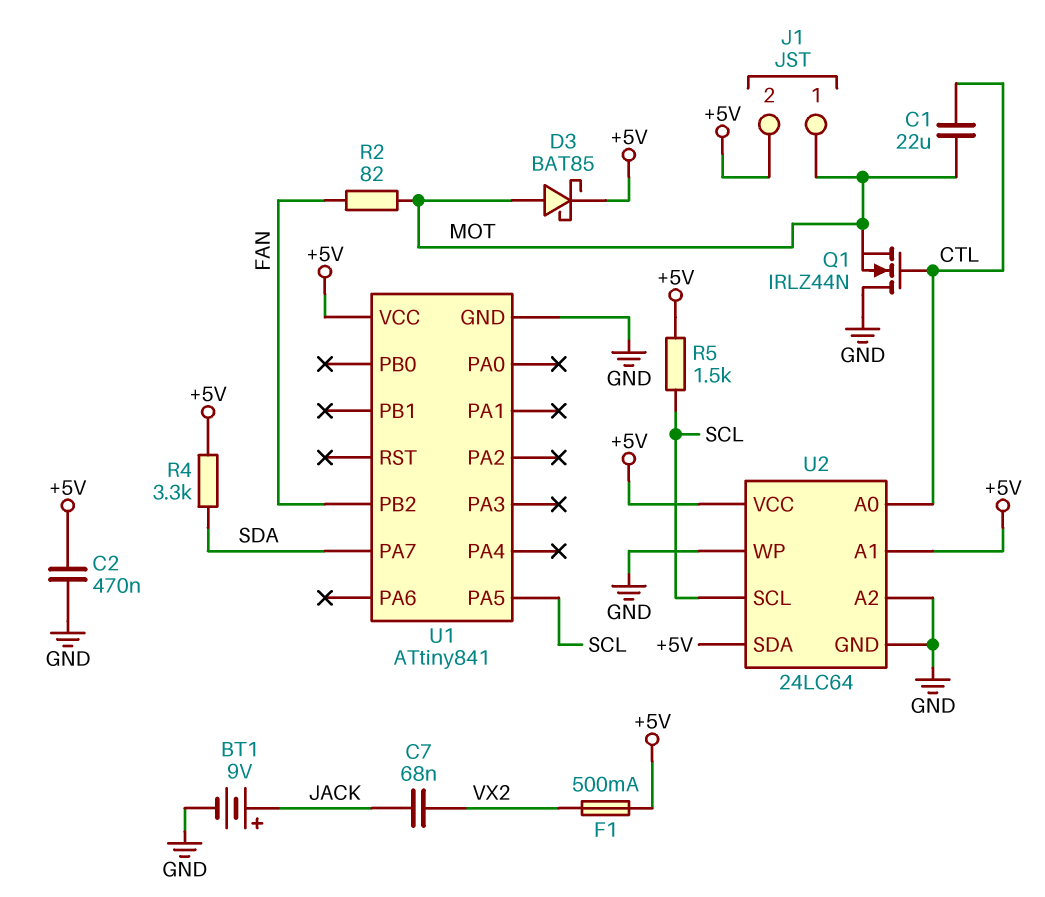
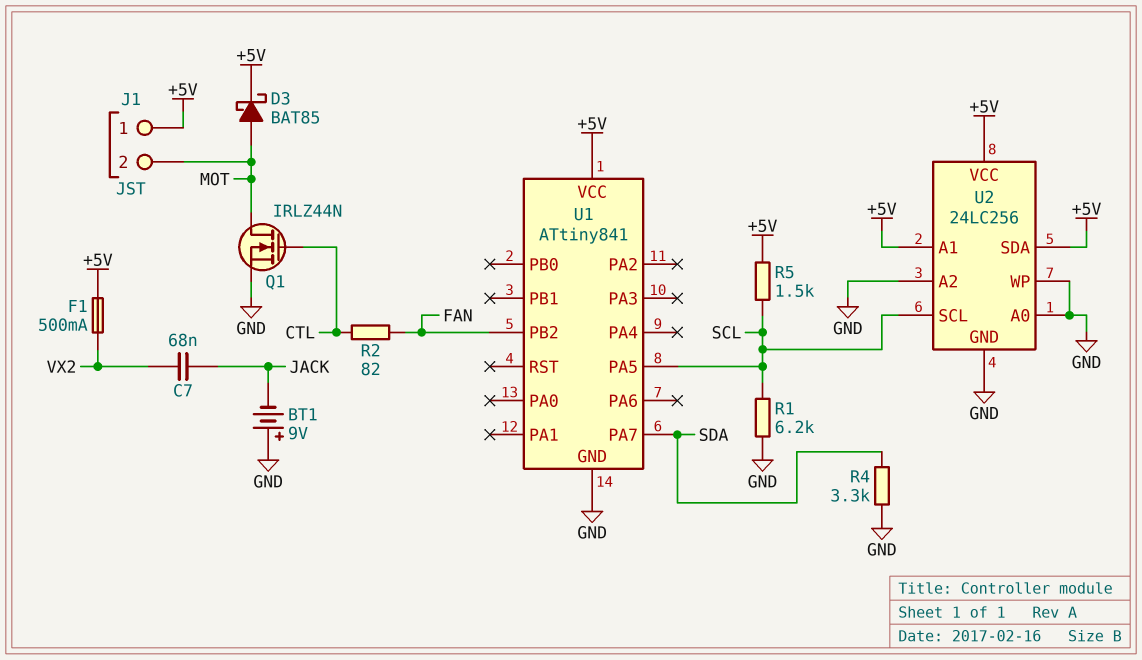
BT1: 9V (plus JACK, minus GND) -> 9V (plus GND, minus JACK)
C1: 22uF (CTL, MOT) -> none
C2: 470nF (+5V, GND) -> none
J1 pin 1: MOT -> +5V
J1 pin 2: +5V -> MOT
Q1: NMOS IRLZ44N (G CTL, D GND, S MOT) -> NMOS IRLZ44N (G CTL, D MOT, S GND)
R1: none -> 6.2k (GND, SCL)
R2: 82 (FAN, MOT) -> 82 (CTL, FAN)
R4: 3.3k (+5V, SDA) -> 3.3k (GND, SDA)
U2: 24LC64 -> 24LC256
U2 pin A0: CTL -> GND

